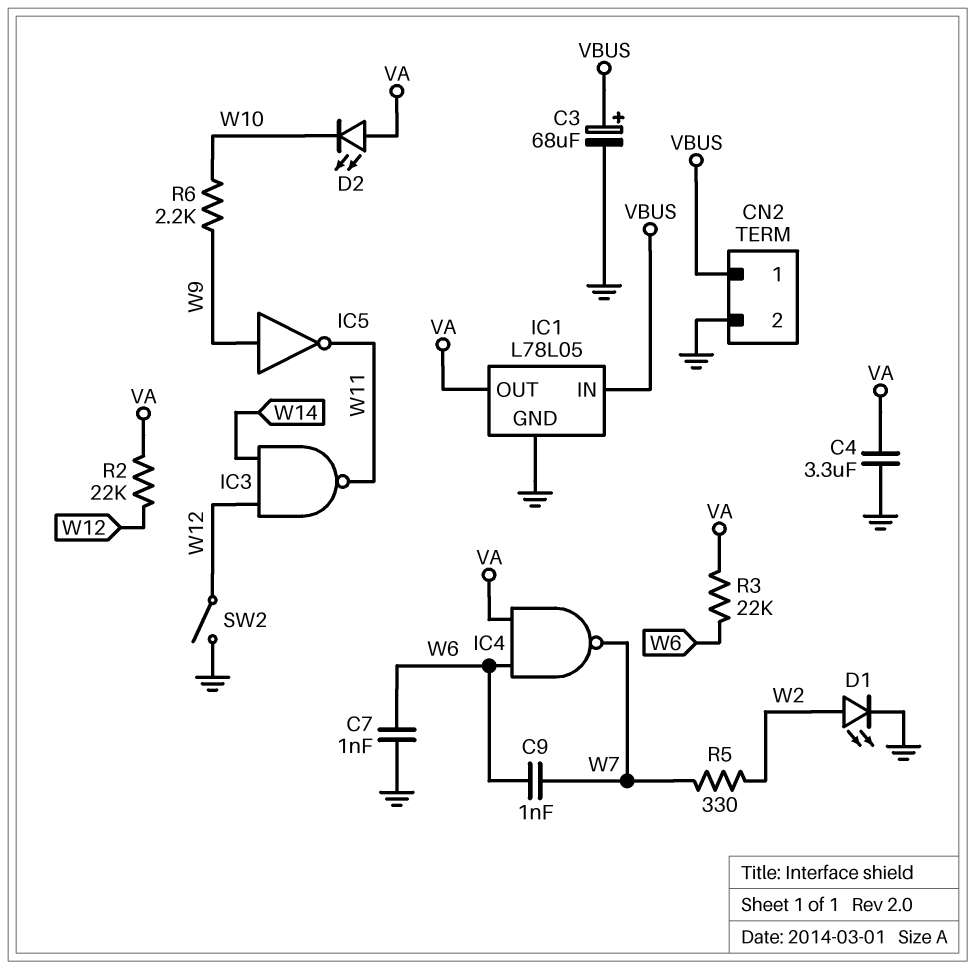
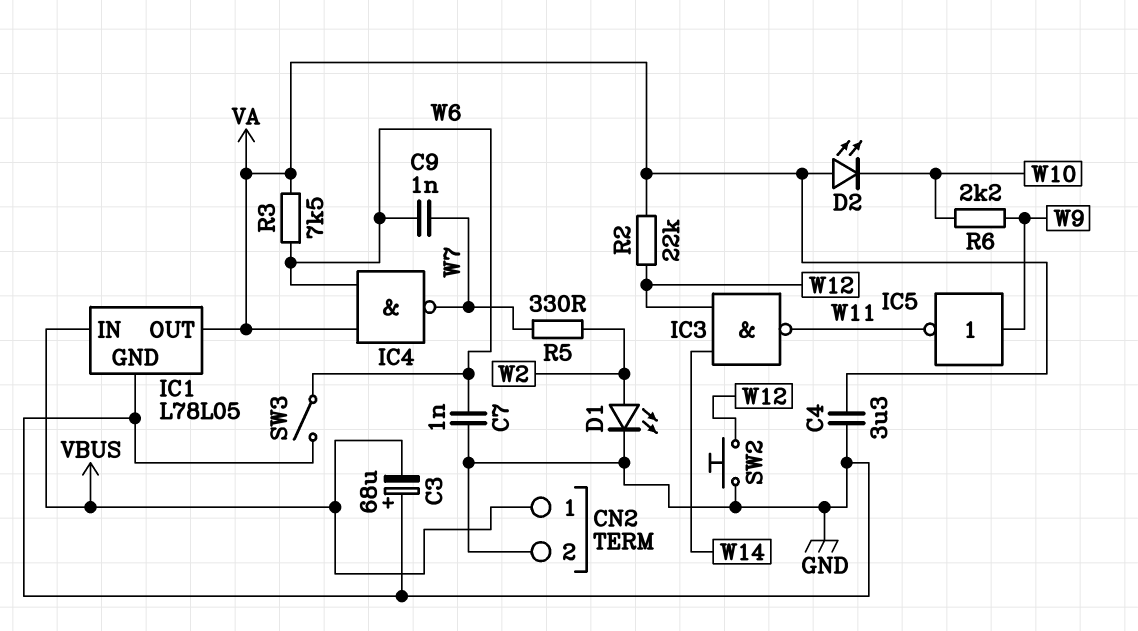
C3: 68uF (plus VBUS, minus GND) -> 68uF (plus GND, minus VBUS)
R3: 22k (VA, W6) -> 7.5k (VA, W6)
SW2: switch (GND, W12) -> button (GND, W12)
SW3: none -> switch (GND, W6)

